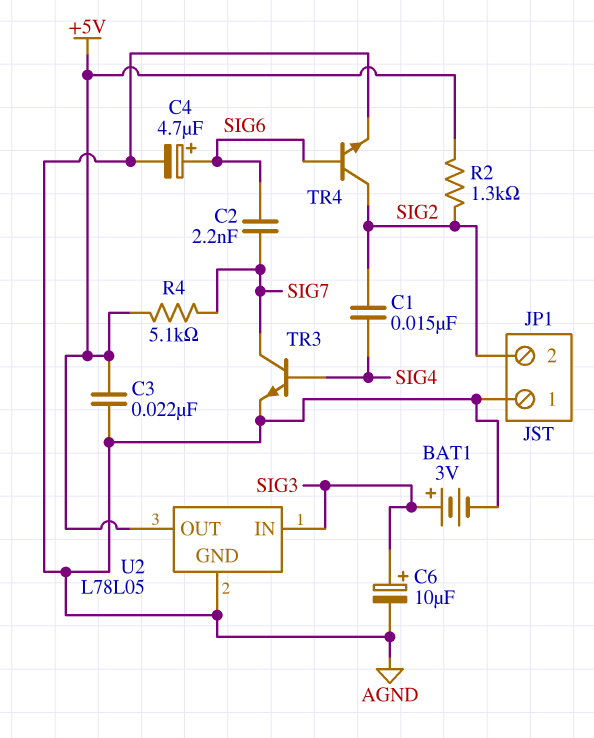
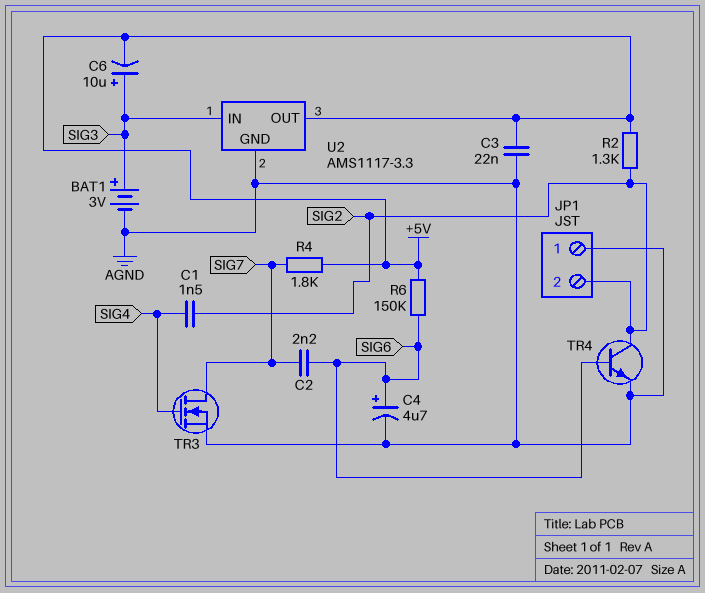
C1: 15nF (SIG2, SIG4) -> 1.5nF (SIG2, SIG4)
C6: 10uF (plus SIG3, minus AGND) -> 10uF (plus SIG3, minus +5V)
R4: 5.1k (+5V, SIG7) -> 1.8k (+5V, SIG7)
R6: none -> 150k (+5V, SIG6)
TR3: NPN (B SIG4, C SIG7, E AGND) -> NMOS (G SIG4, D SIG7, S AGND)
U2: L78L05 -> AMS1117-3.3

